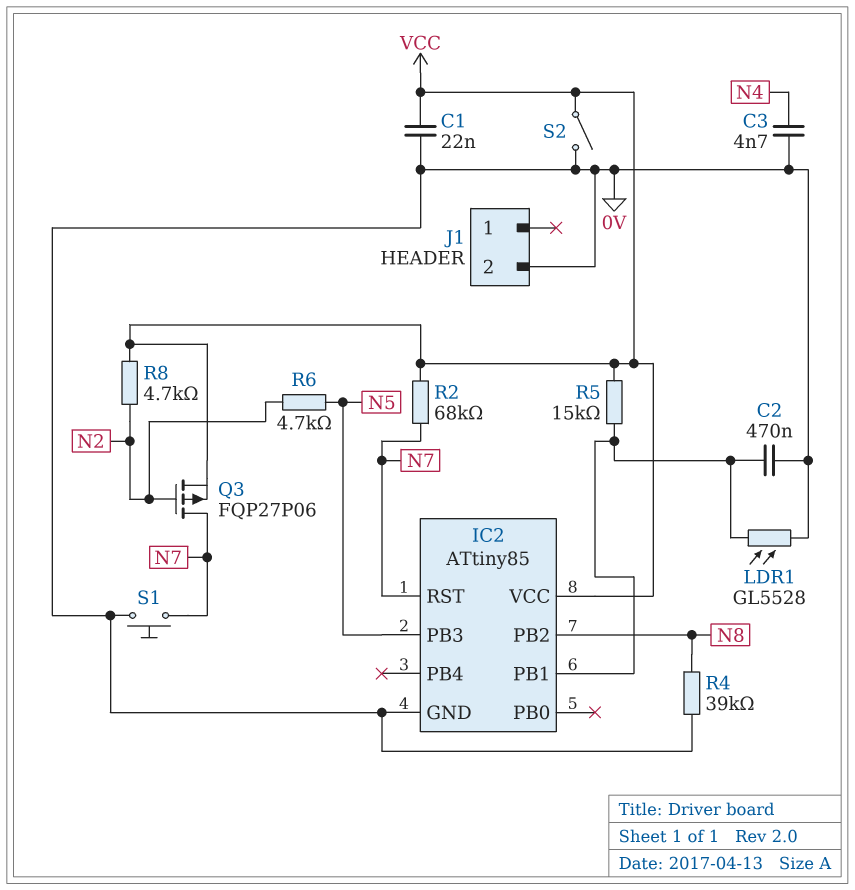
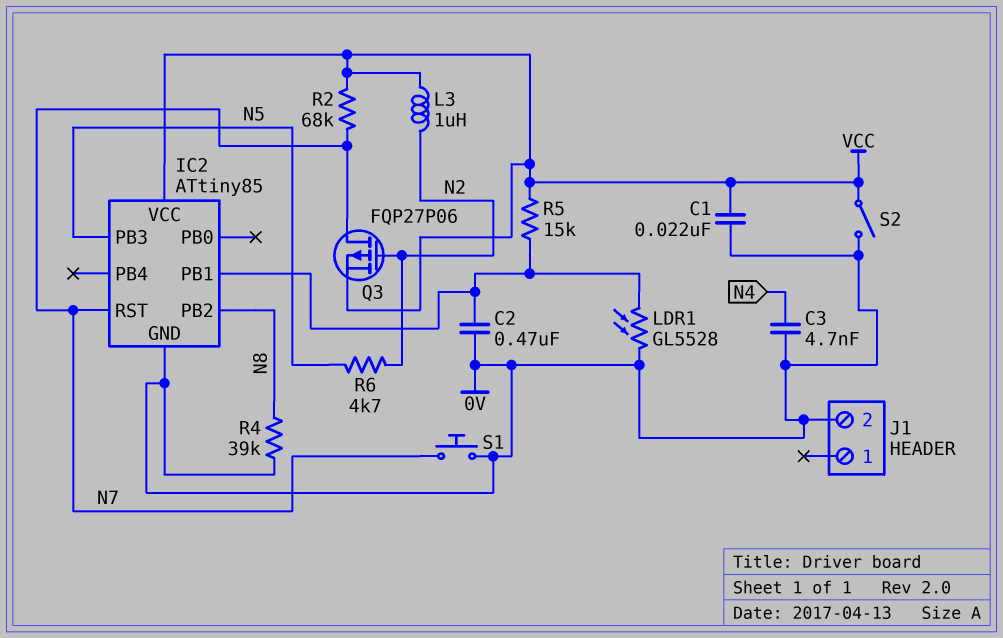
L3: none -> 1uH (N2, VCC)
R8: 4.7k (N2, VCC) -> none

